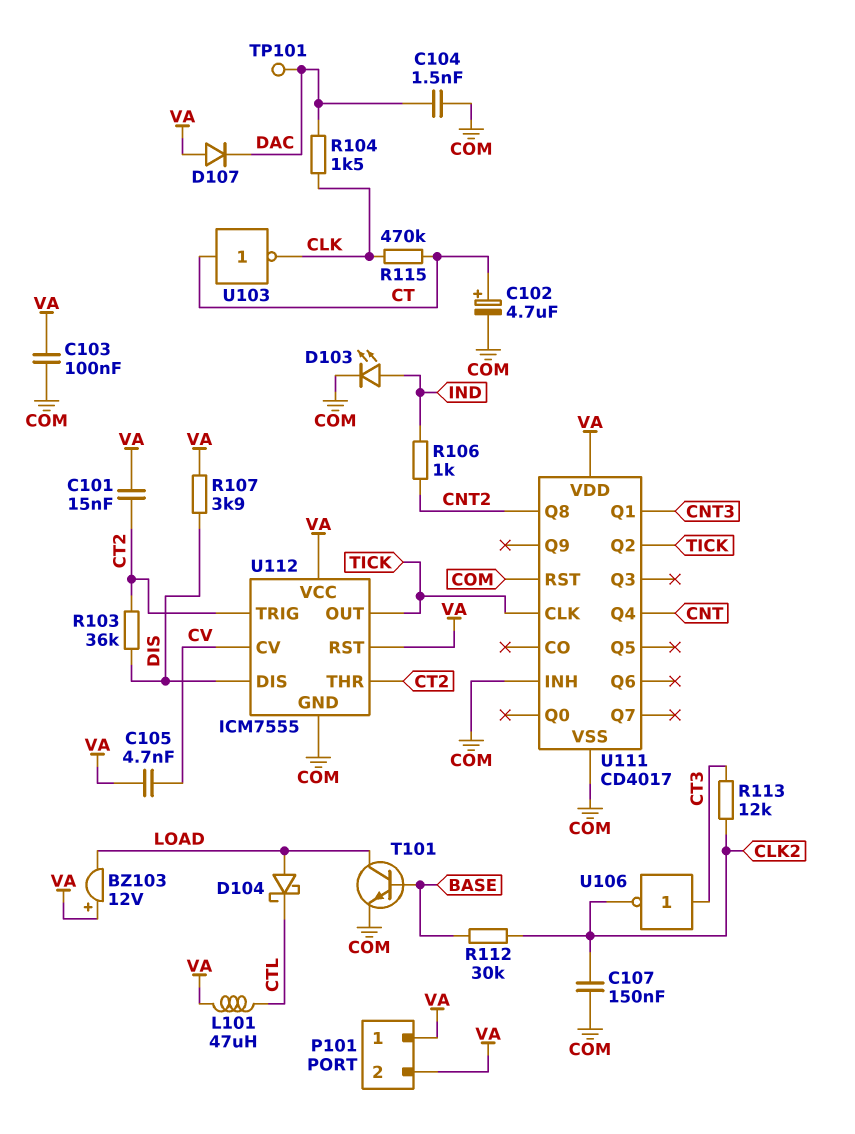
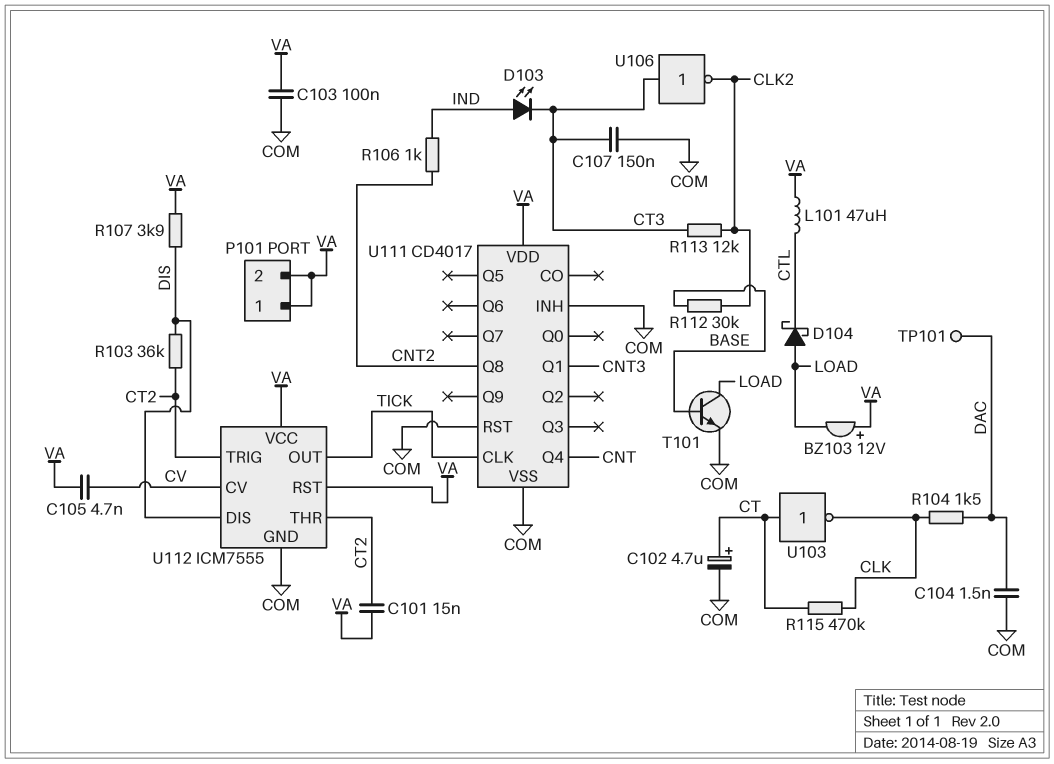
C107: 150nF (CLK2, COM) -> 150nF (COM, CT3)
D103: LED (A IND, K COM) -> LED (A IND, K CT3)
D107: diode (A VA, K DAC) -> none
U111 pin Q2: TICK -> none

